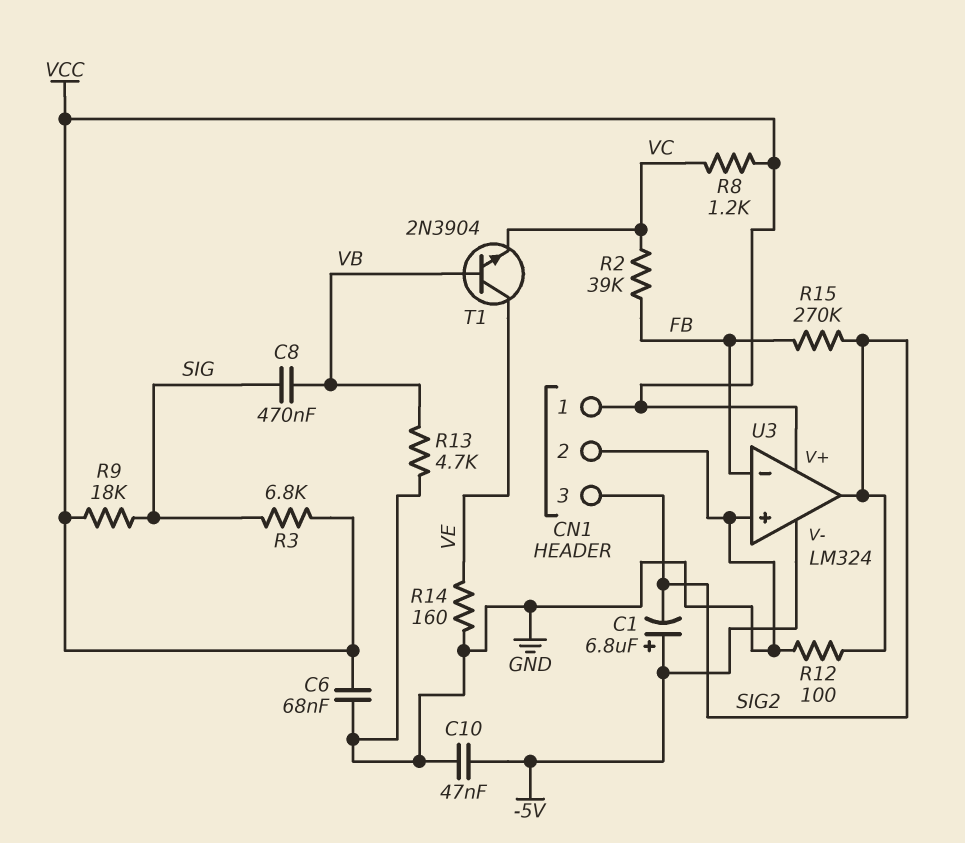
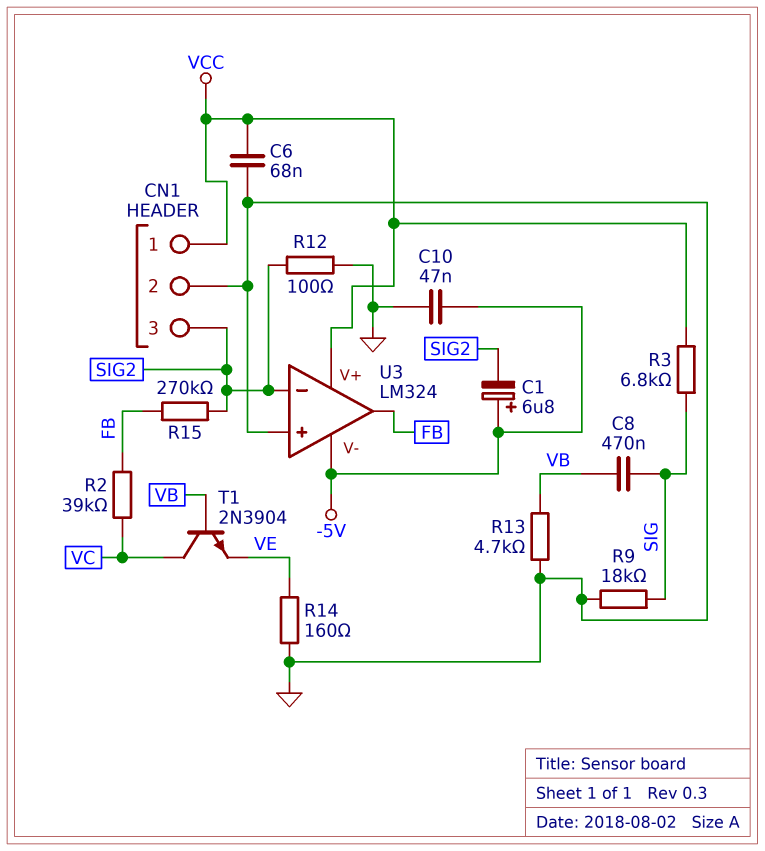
R8: 1.2k (VC, VCC) -> none
R9: 18k (SIG, VCC) -> 18k (GND, SIG)
T1: NPN 2N3904 (B VB, C VE, E VC) -> NPN 2N3904 (B VB, C VC, E VE)
U3 pin in-: FB -> SIG2
U3 pin out: SIG2 -> FB

